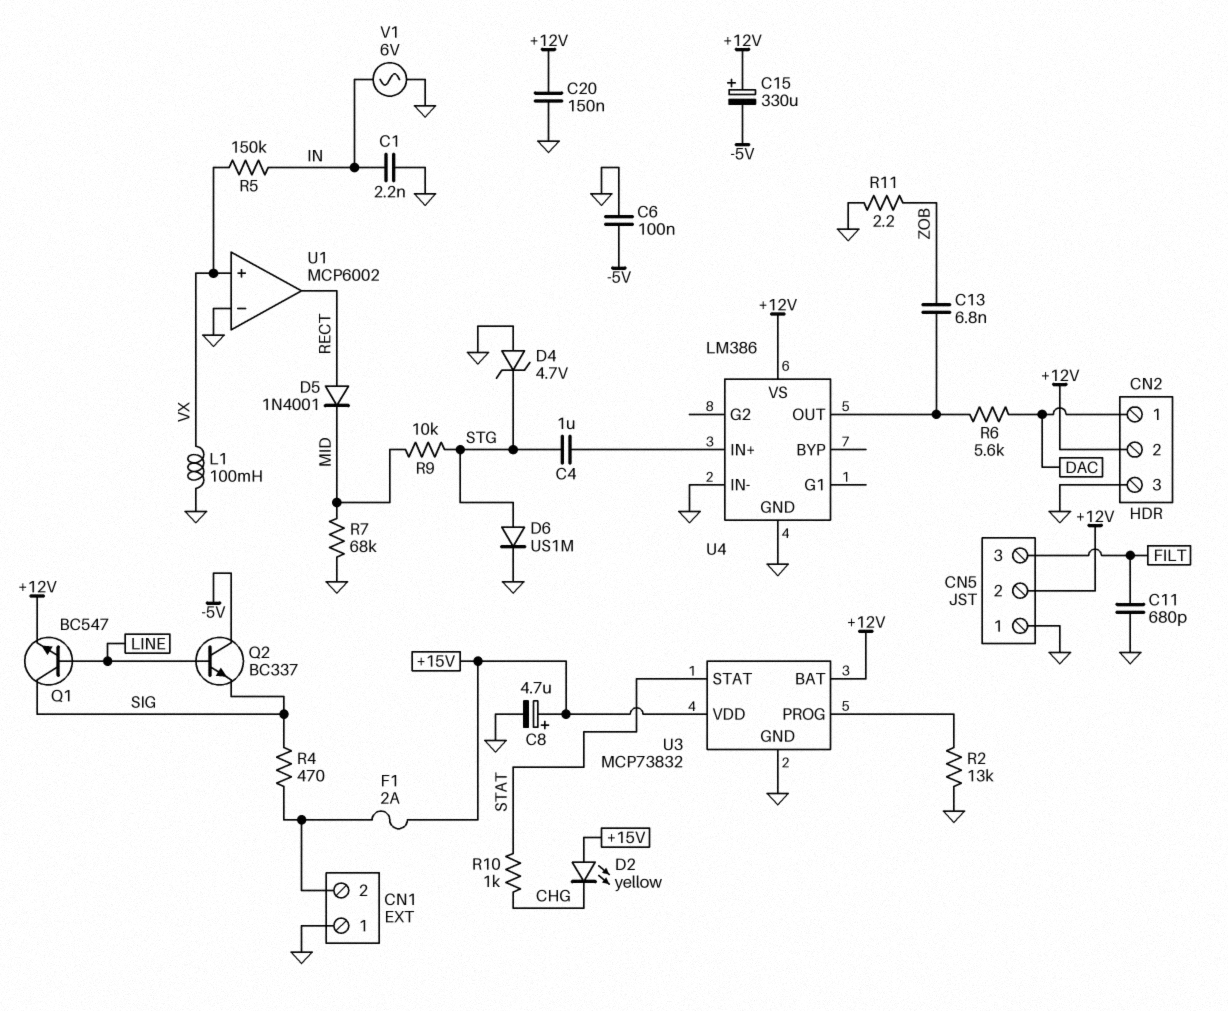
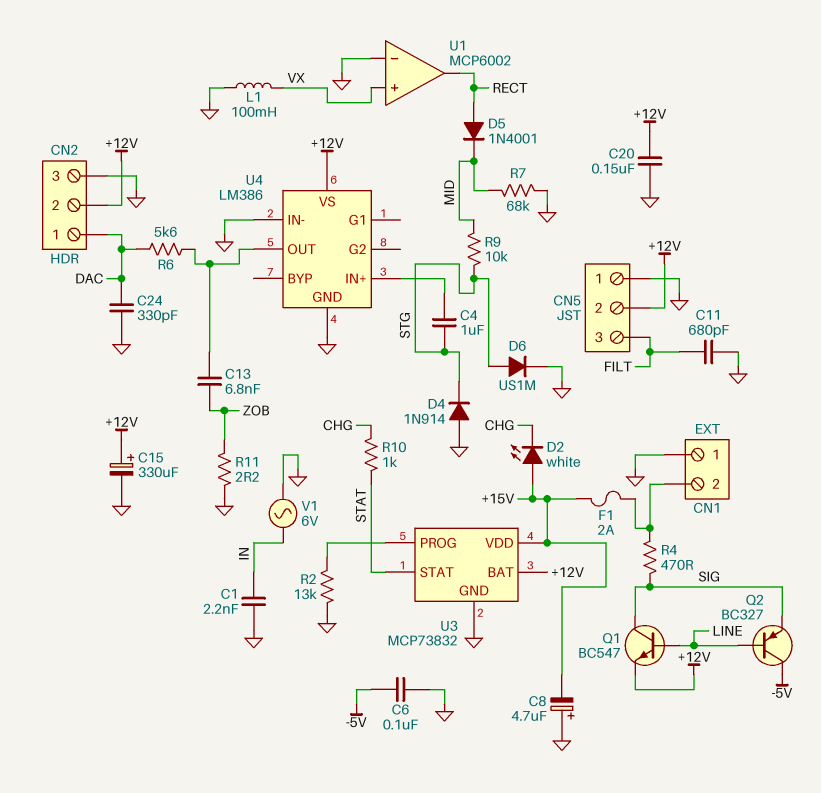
C8: 4.7uF (plus +15V, minus GND) -> 4.7uF (plus GND, minus +15V)
C15: 330uF (plus +12V, minus -5V) -> 330uF (plus +12V, minus GND)
C24: none -> 330pF (DAC, GND)
D2: LED yellow (A +15V, K CHG) -> LED white (A +15V, K CHG)
D4: zener 4.7V (A GND, K STG) -> diode 1N914 (A GND, K STG)
Q2: NPN BC337 (B LINE, C -5V, E SIG) -> PNP BC327 (B LINE, C -5V, E SIG)
R5: 150k (IN, VX) -> none

